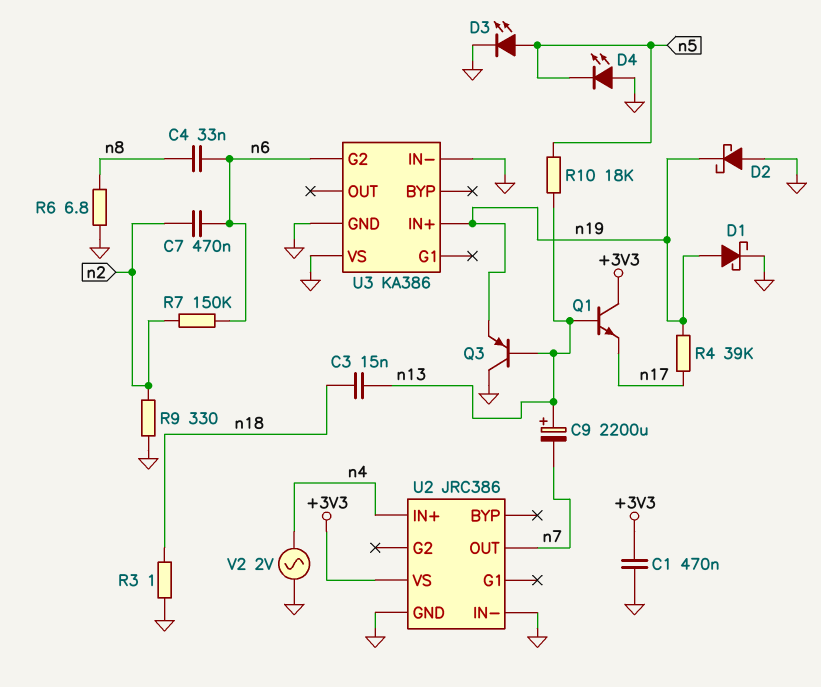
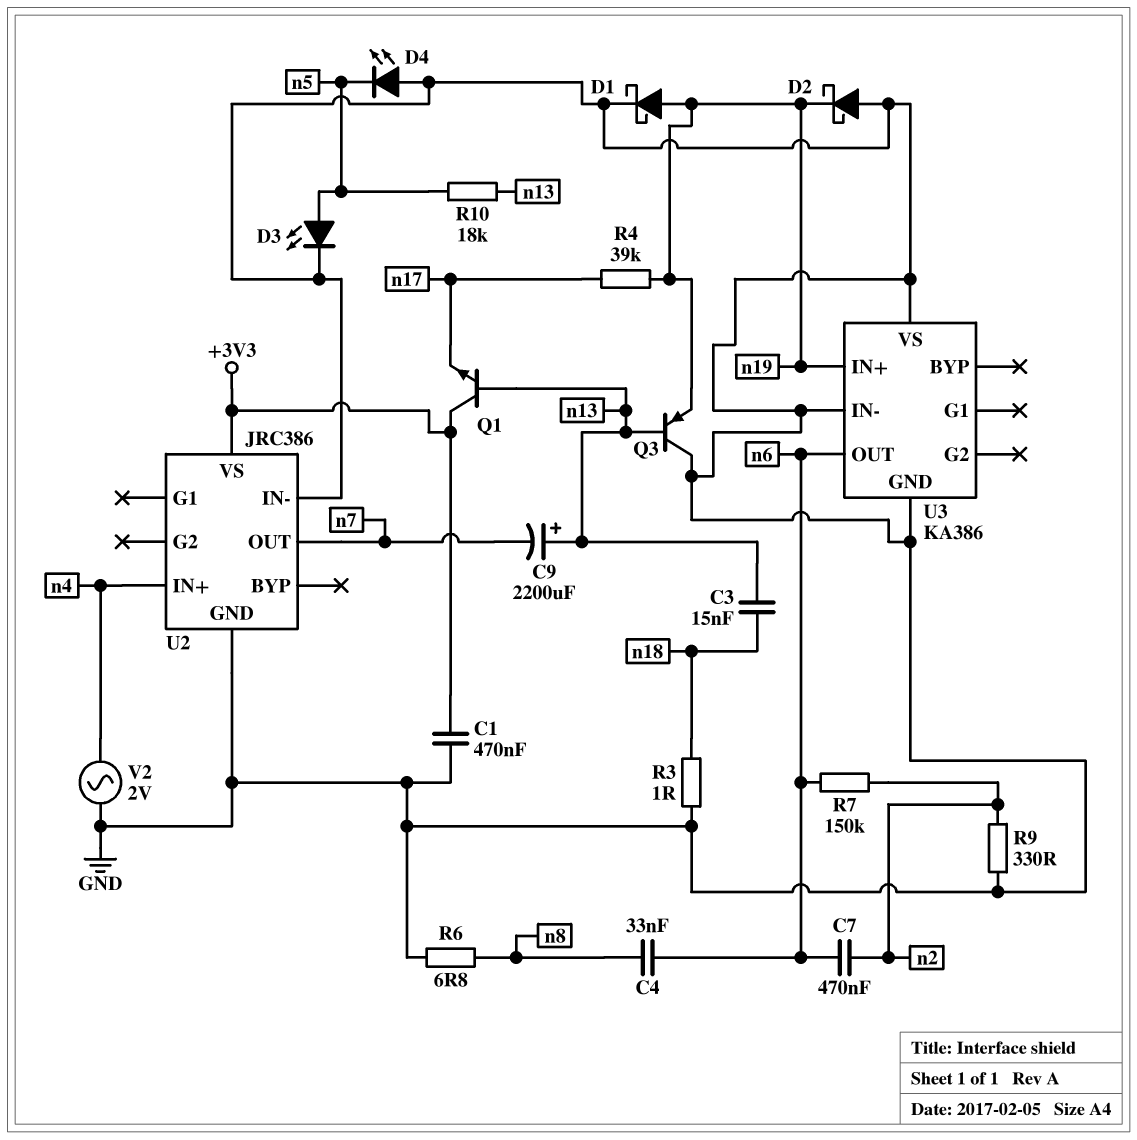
U3 pin G2: n6 -> none
U3 pin OUT: none -> n6

